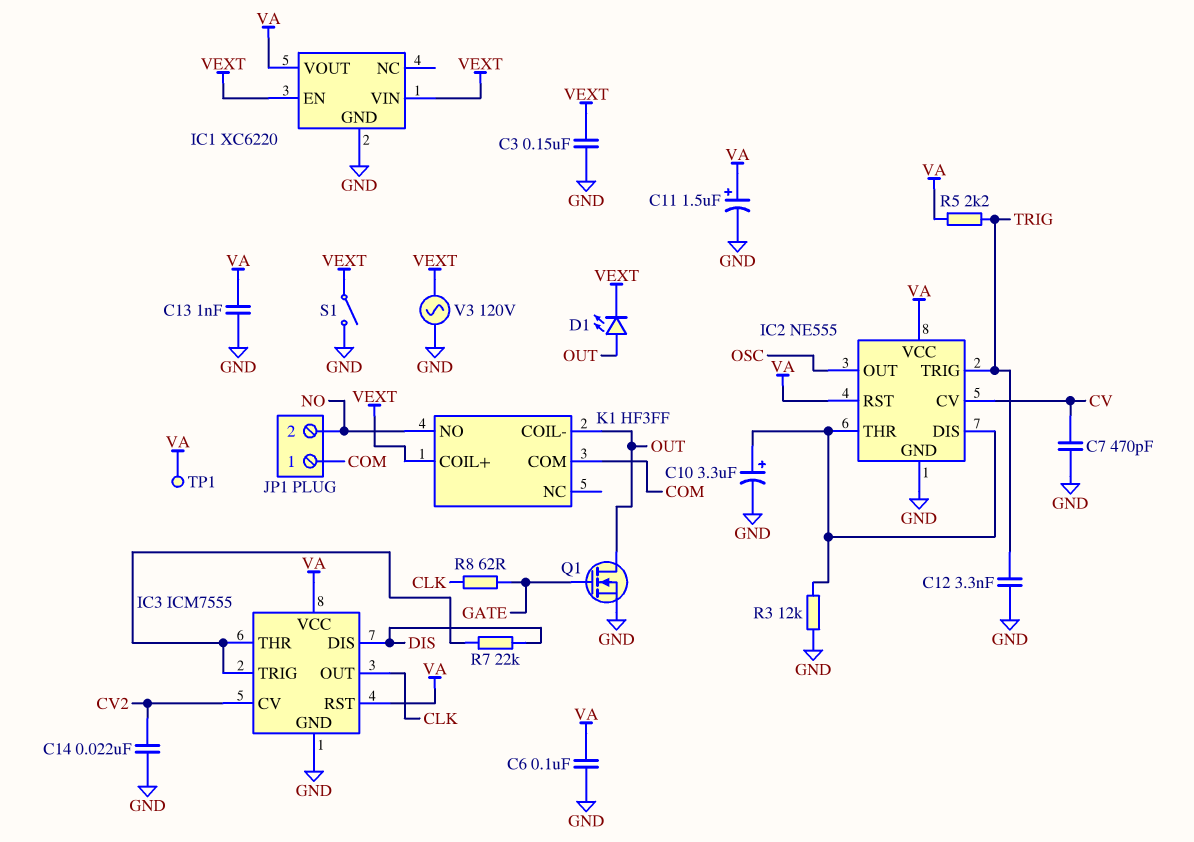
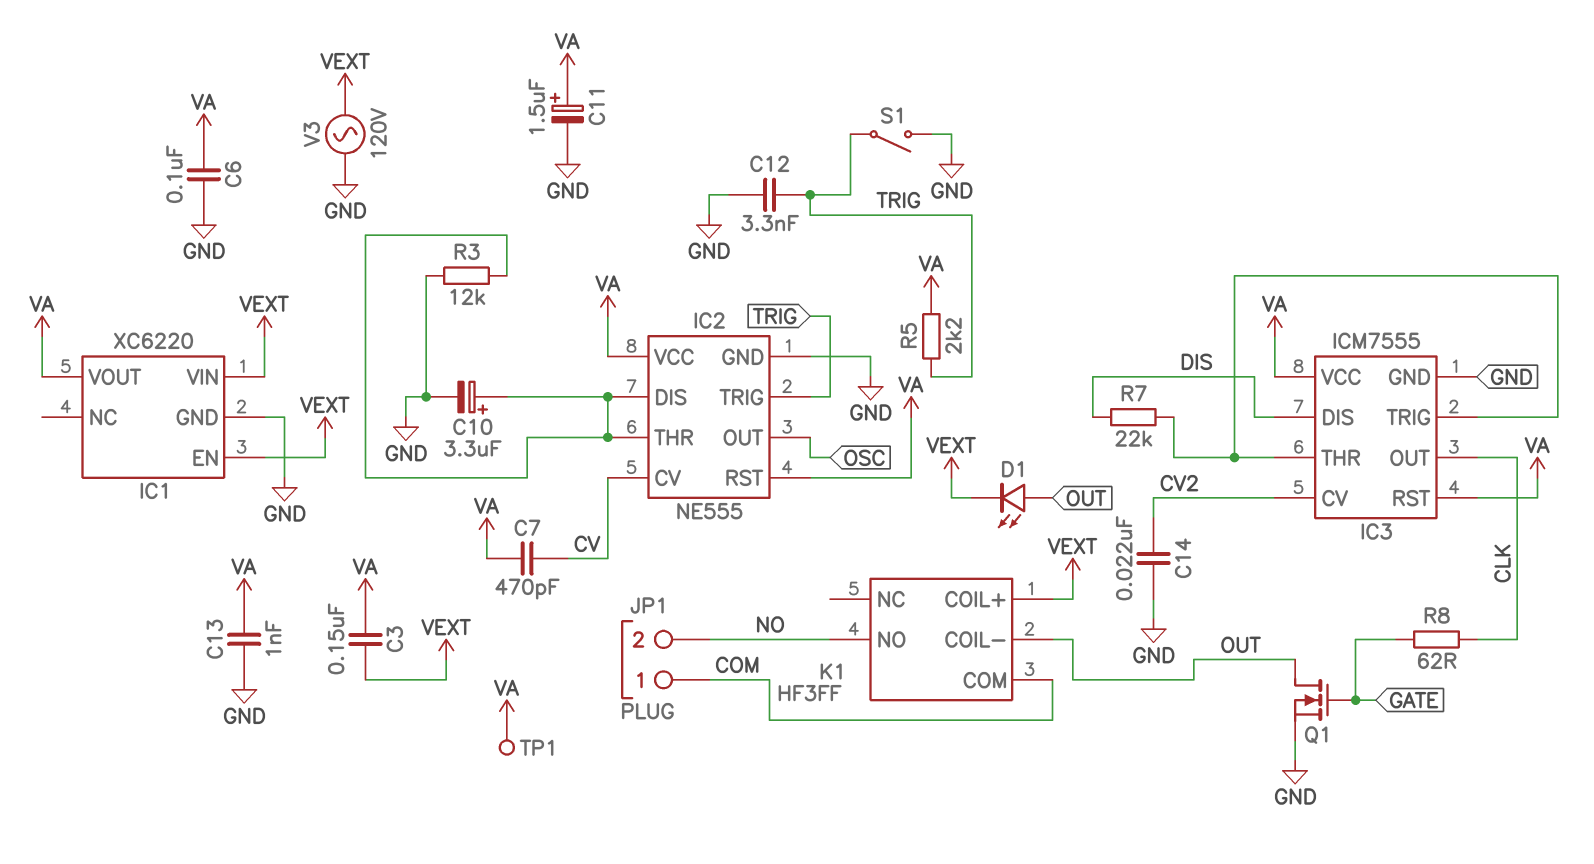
C3: 150nF (GND, VEXT) -> 150nF (VA, VEXT)
C7: 470pF (CV, GND) -> 470pF (CV, VA)
S1: switch (GND, VEXT) -> switch (GND, TRIG)

